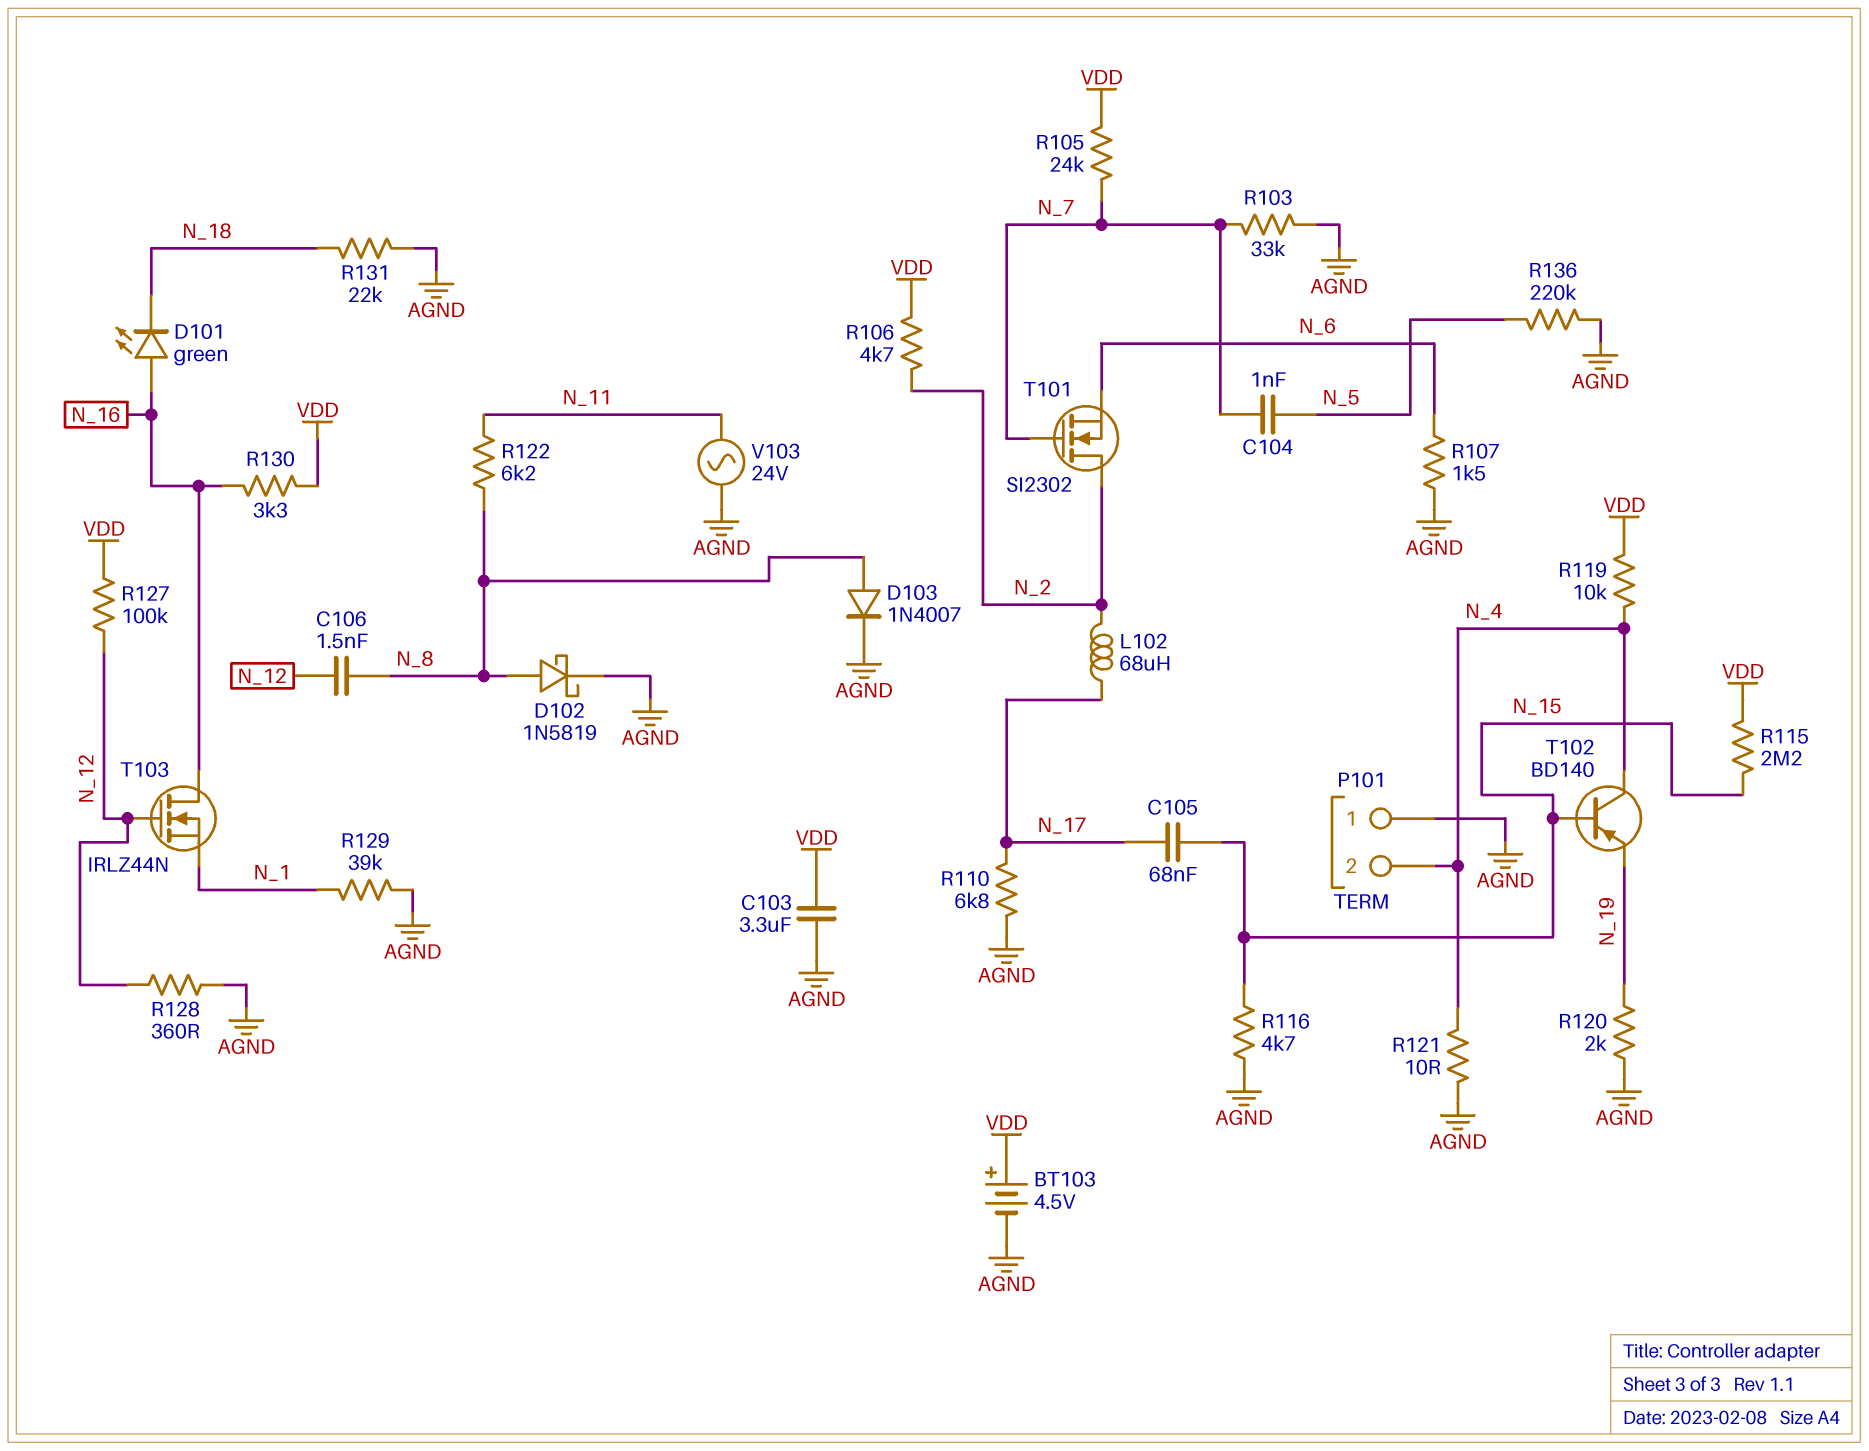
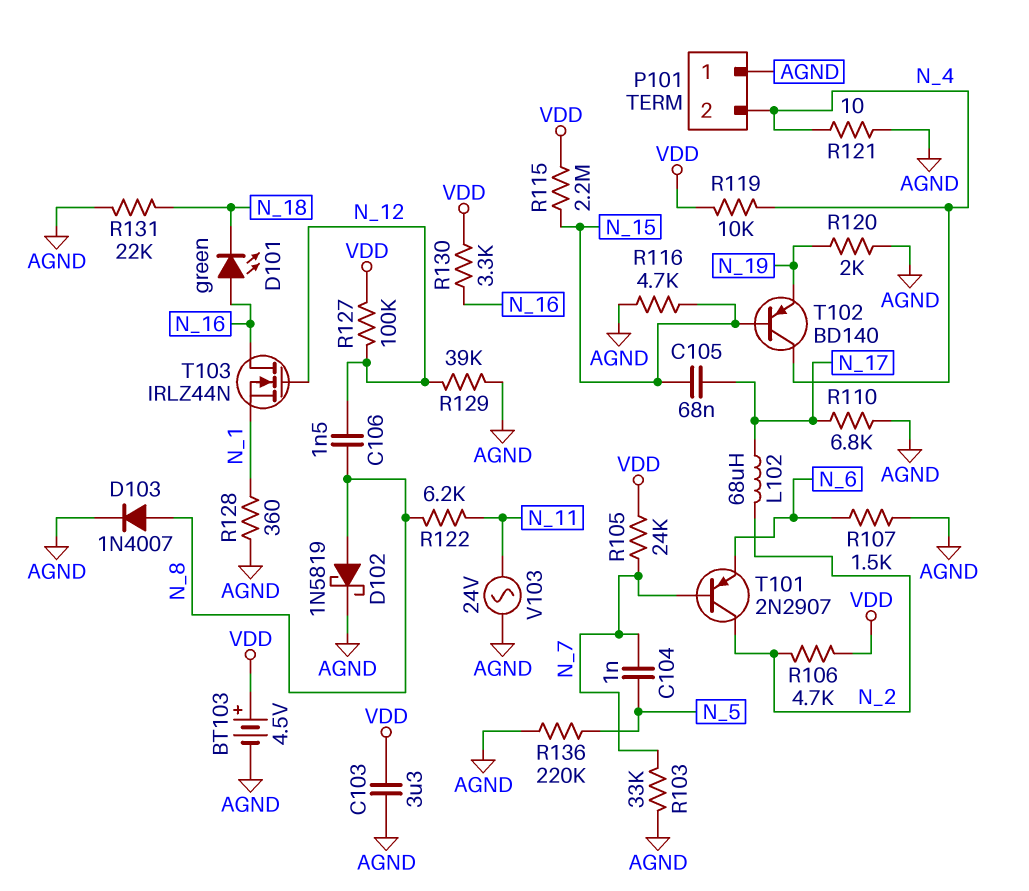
R128: 360 (AGND, N_12) -> 360 (AGND, N_1)
R129: 39k (AGND, N_1) -> 39k (AGND, N_12)
T101: NMOS SI2302 (G N_7, D N_2, S N_6) -> PNP 2N2907 (B N_7, C N_2, E N_6)

